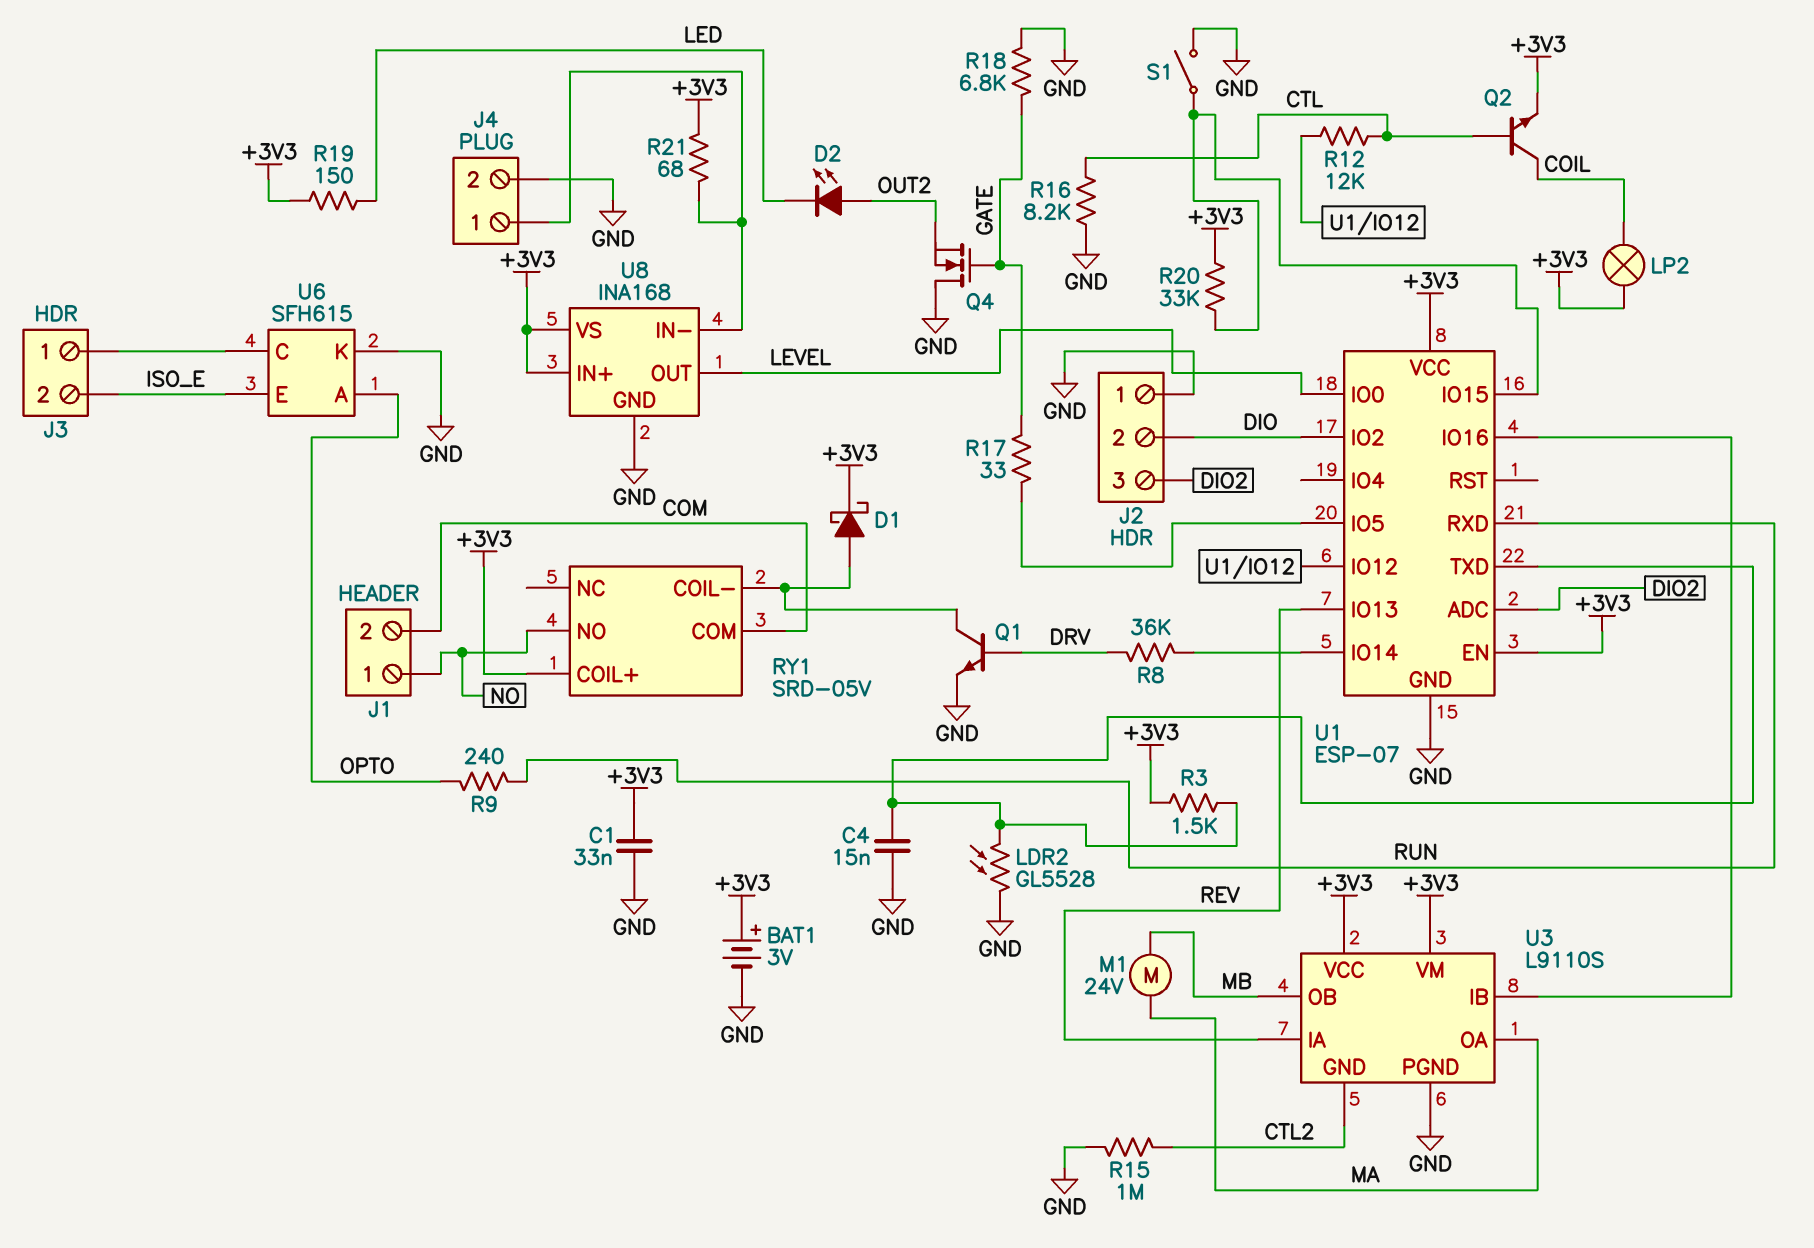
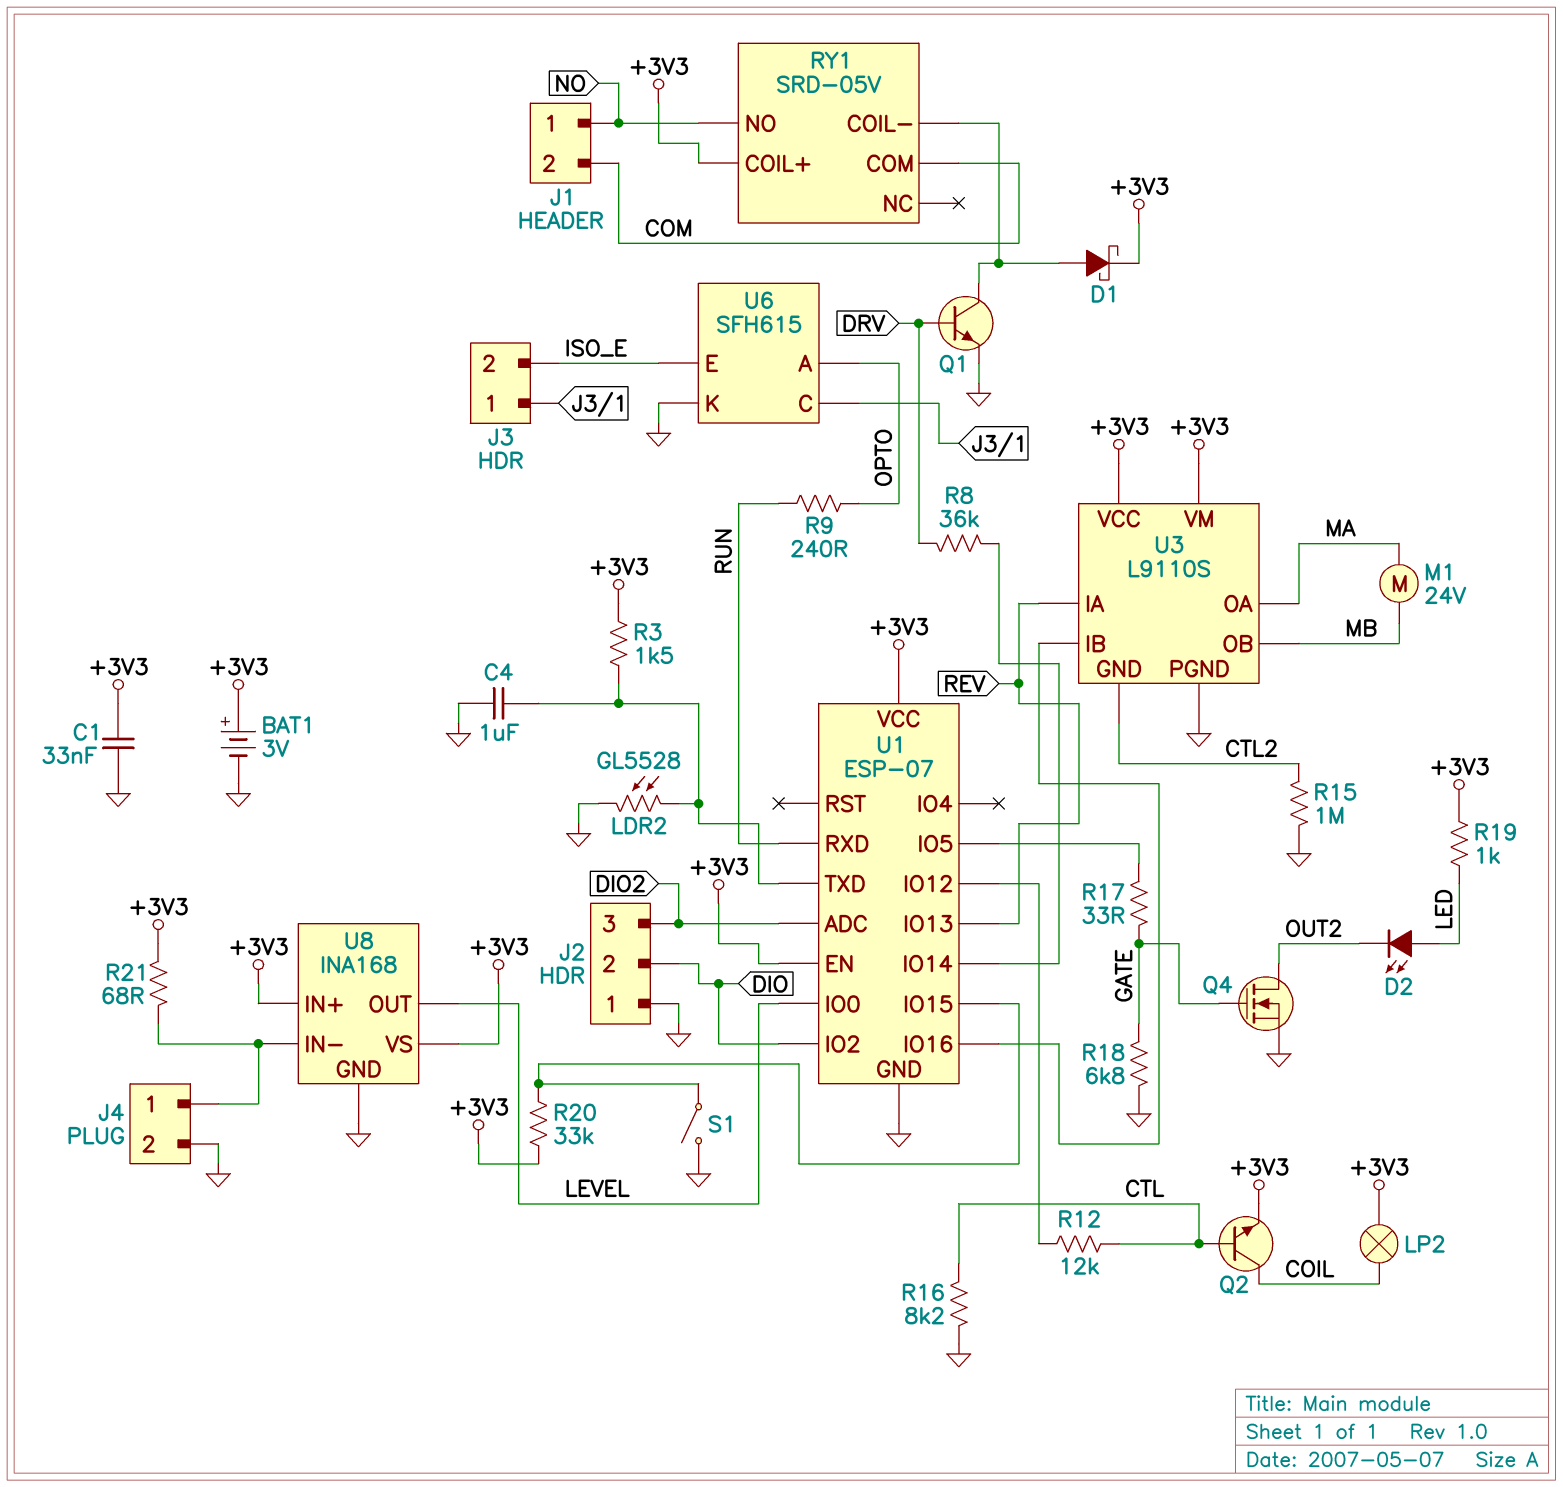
C4: 15nF (GND, U1/TXD) -> 1uF (GND, U1/TXD)
D2: LED (A OUT2, K LED) -> LED (A LED, K OUT2)
Q4: NMOS (G GATE, D GND, S OUT2) -> NMOS (G GATE, D OUT2, S GND)
R19: 150 (+3V3, LED) -> 1k (+3V3, LED)

